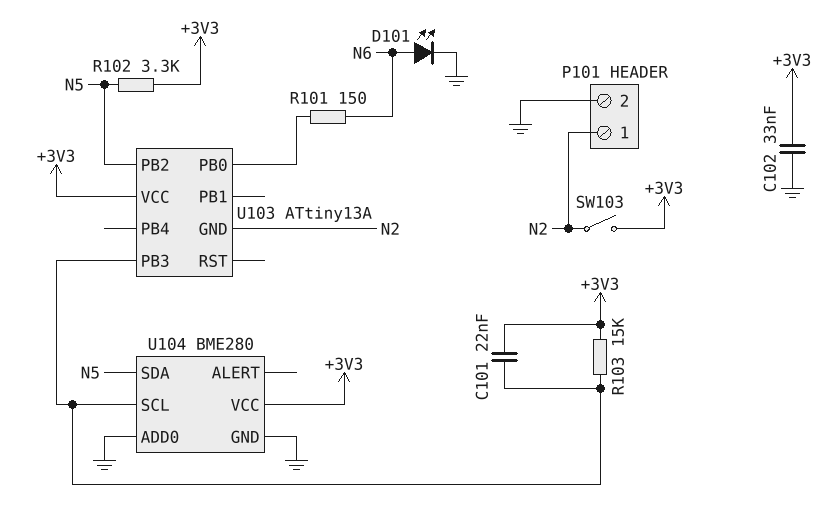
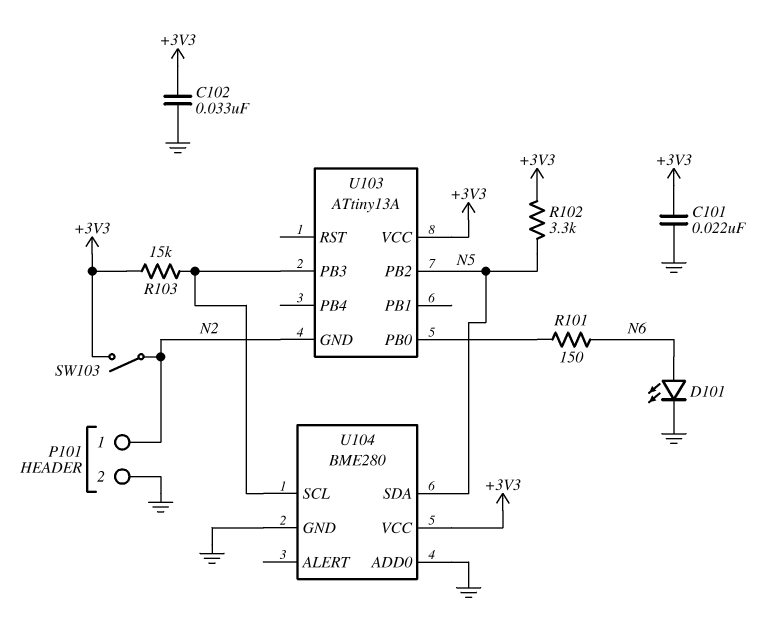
C101: 22nF (+3V3, U103/PB3) -> 22nF (+3V3, GND)

